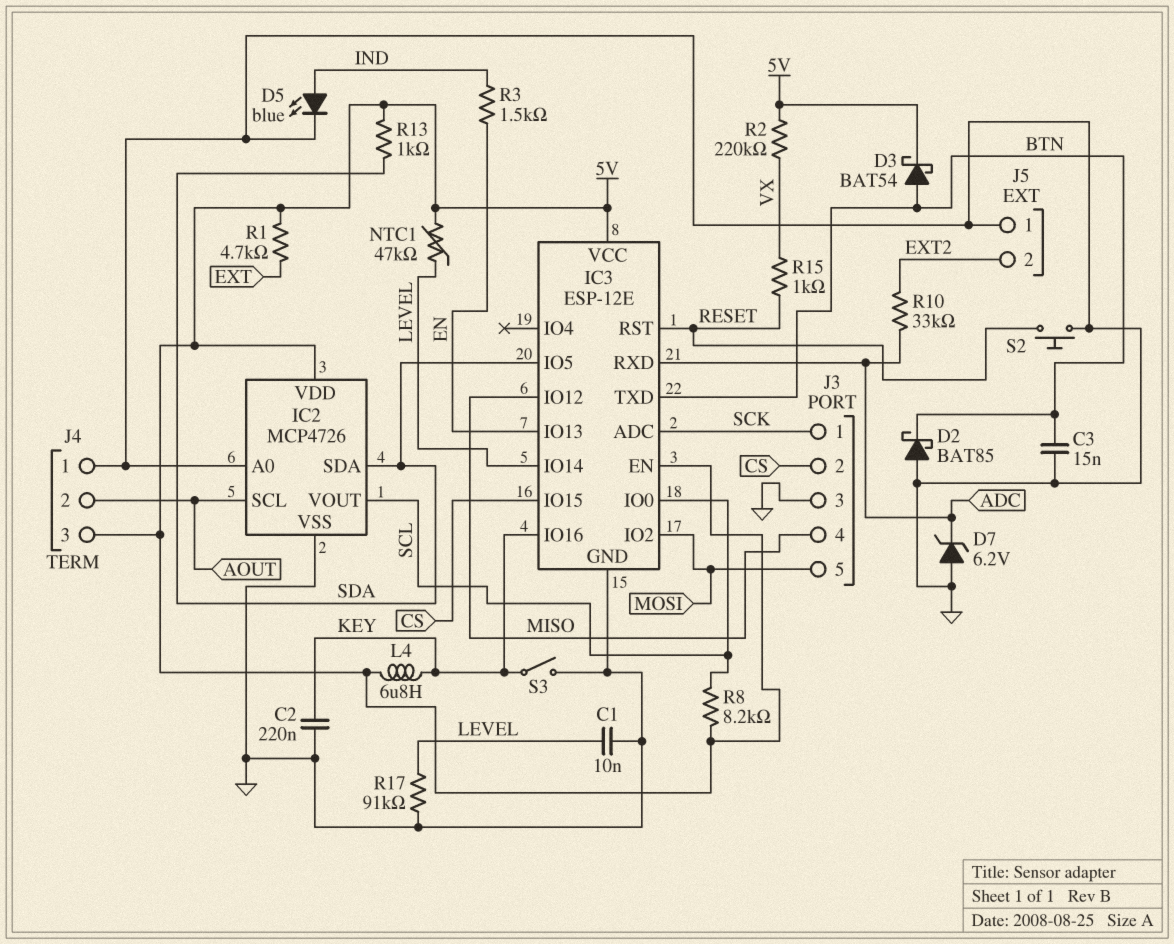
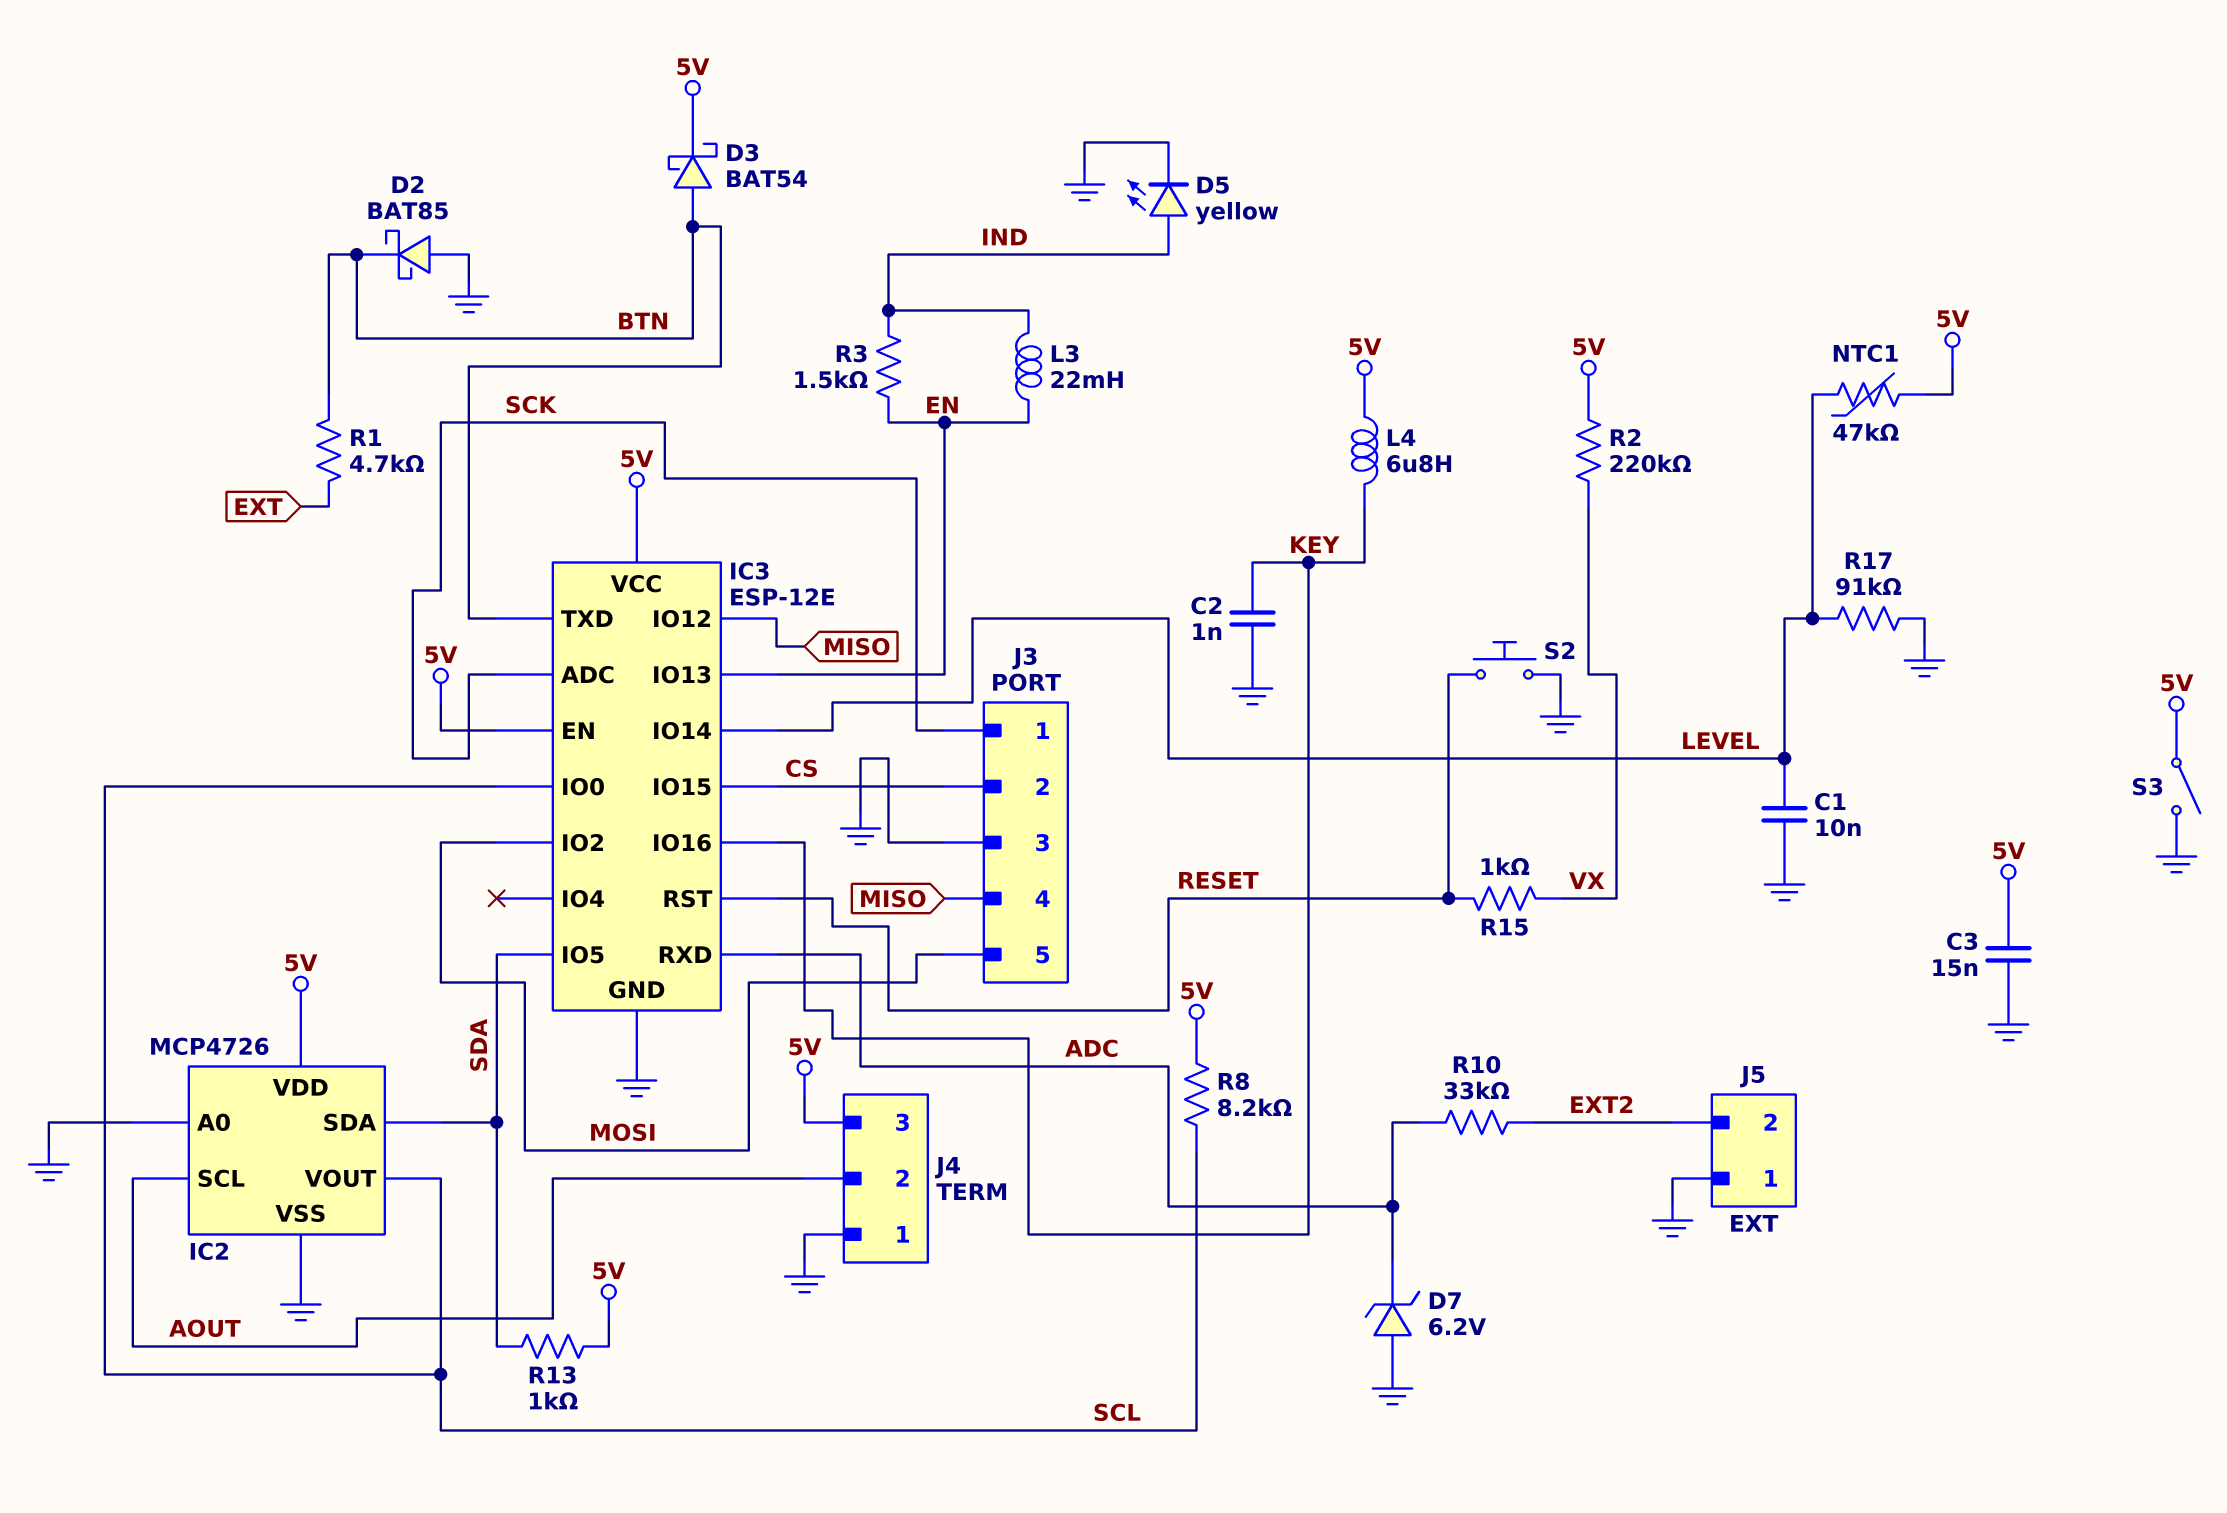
C2: 220nF (GND, KEY) -> 1nF (GND, KEY)
C3: 15nF (BTN, GND) -> 15nF (5V, GND)
D5: LED blue (A IND, K GND) -> LED yellow (A IND, K GND)
L3: none -> 22mH (EN, IND)
R1: 4.7k (5V, EXT) -> 4.7k (BTN, EXT)
S3: switch (GND, KEY) -> switch (5V, GND)

